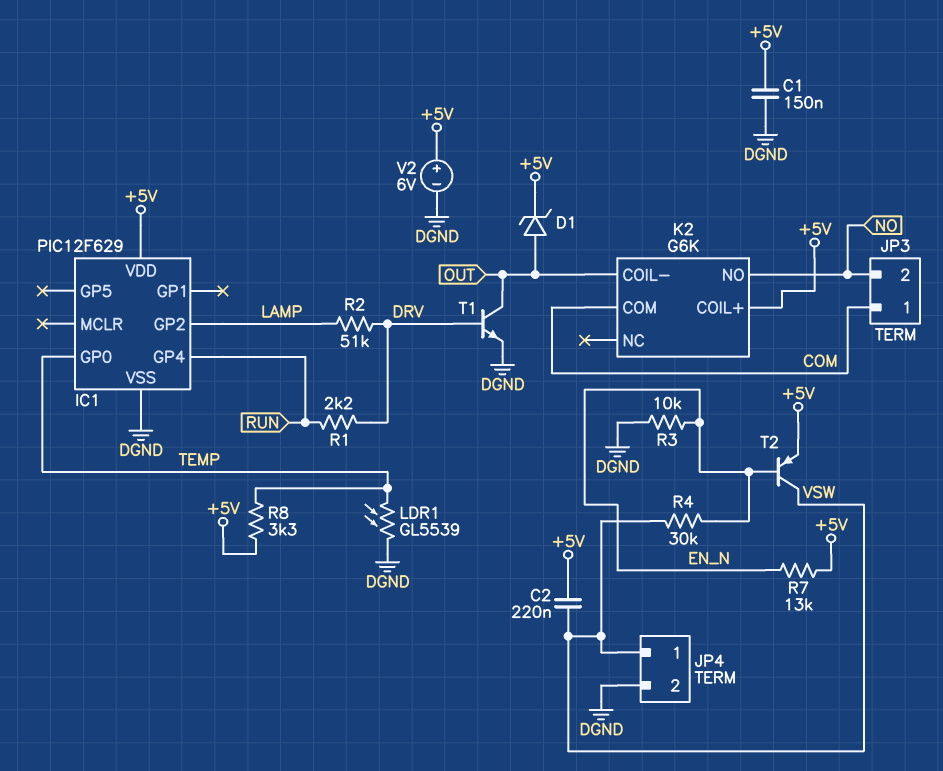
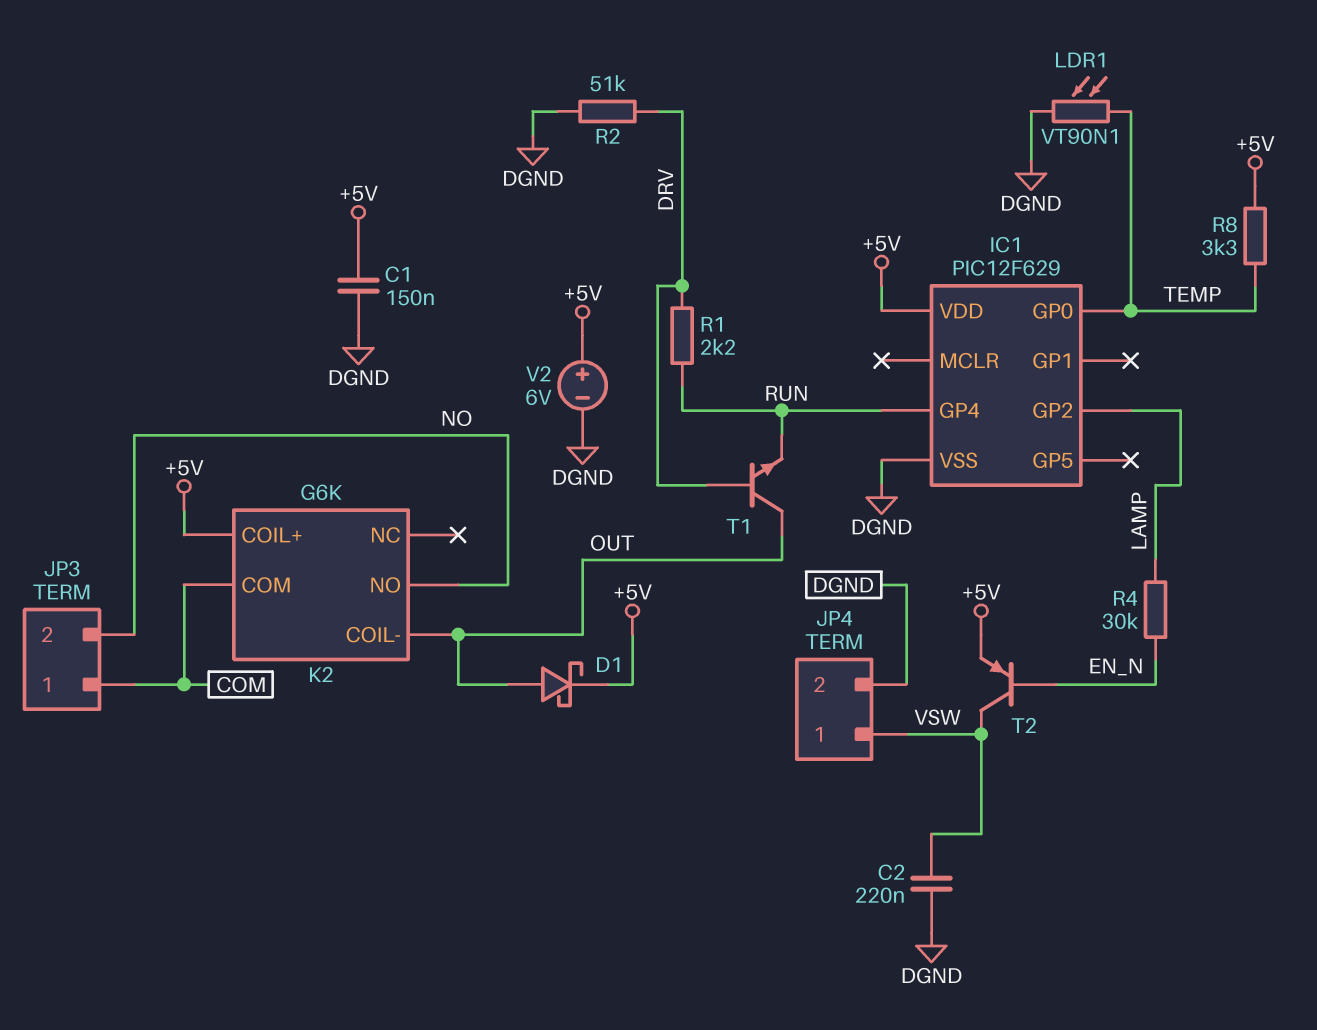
C2: 220nF (+5V, VSW) -> 220nF (DGND, VSW)
D1: zener (A OUT, K +5V) -> schottky (A OUT, K +5V)
LDR1: GL5539 (DGND, TEMP) -> VT90N1 (DGND, TEMP)
R2: 51k (DRV, LAMP) -> 51k (DGND, DRV)
R3: 10k (DGND, EN_N) -> none
R4: 30k (EN_N, VSW) -> 30k (EN_N, LAMP)
R7: 13k (+5V, EN_N) -> none
T1: NPN (B DRV, C OUT, E DGND) -> NPN (B DRV, C OUT, E RUN)

